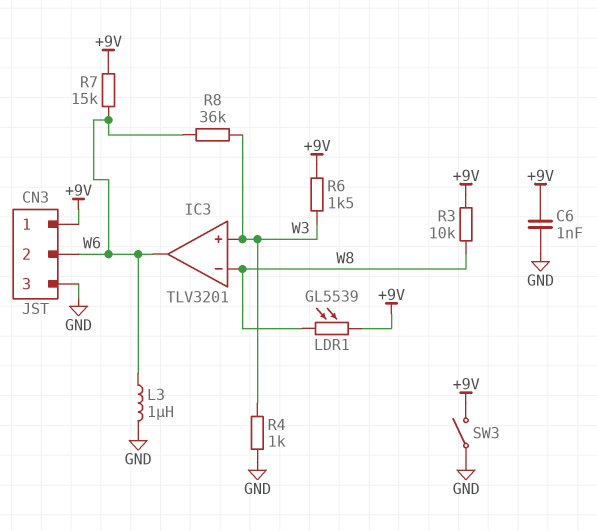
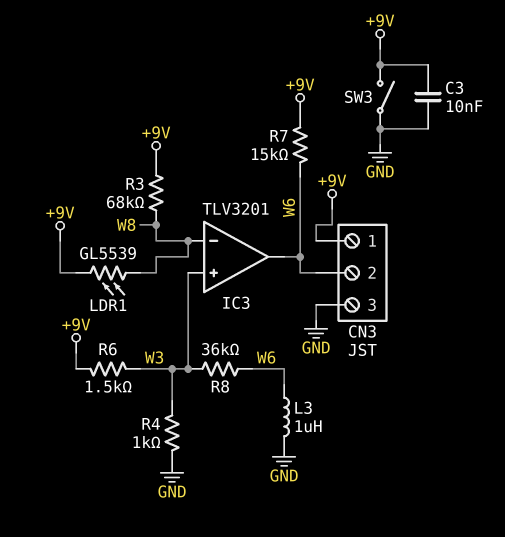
C3: none -> 10nF (+9V, GND)
C6: 1nF (+9V, GND) -> none
R3: 10k (+9V, W8) -> 68k (+9V, W8)

